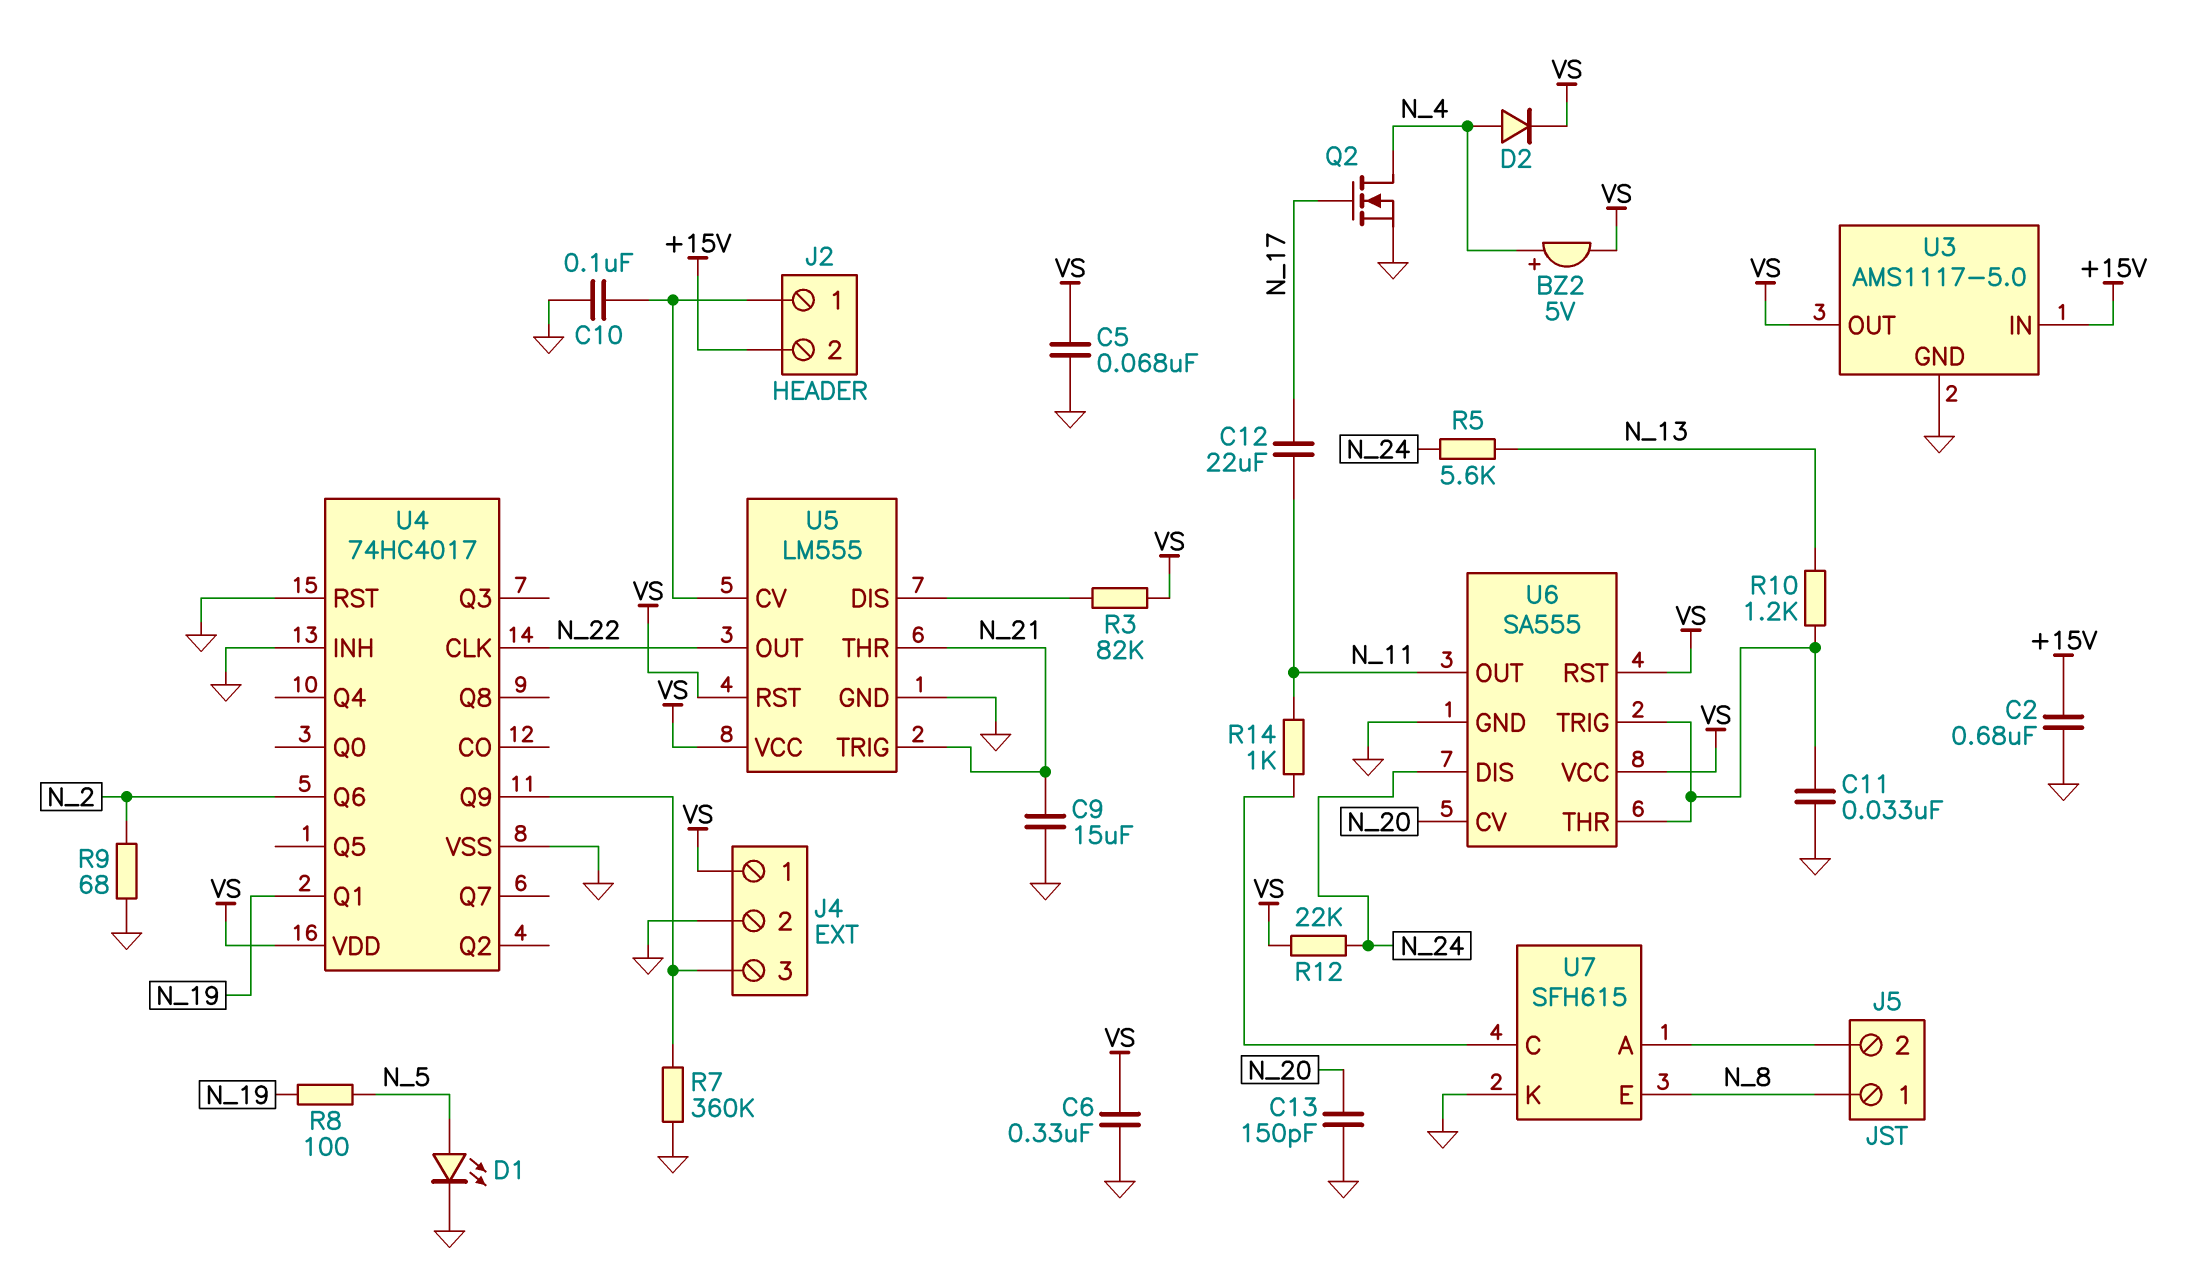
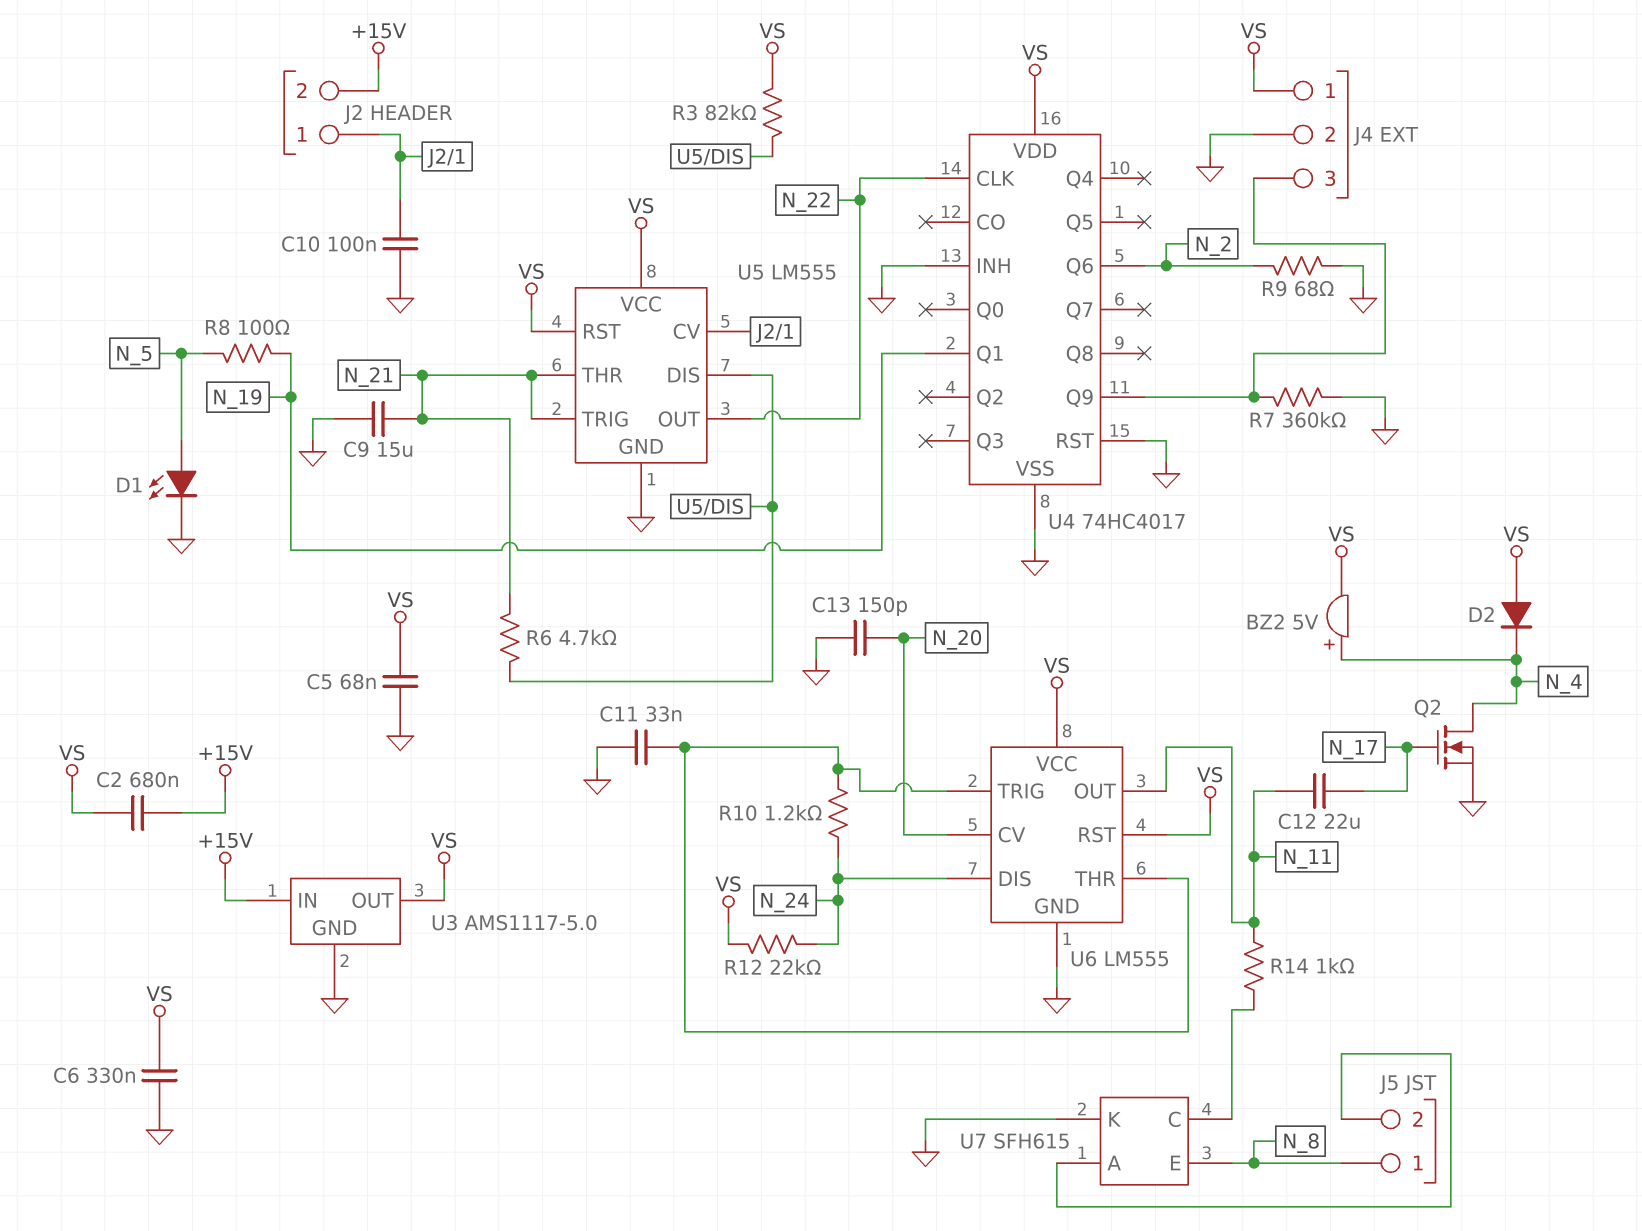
C2: 680nF (+15V, GND) -> 680nF (+15V, VS)
D2: diode (A N_4, K VS) -> diode (A VS, K N_4)
R5: 5.6k (N_13, N_24) -> none
R6: none -> 4.7k (N_21, U5/DIS)
R10: 1.2k (N_13, U6/THR) -> 1.2k (N_24, U6/THR)
U6: SA555 -> LM555

